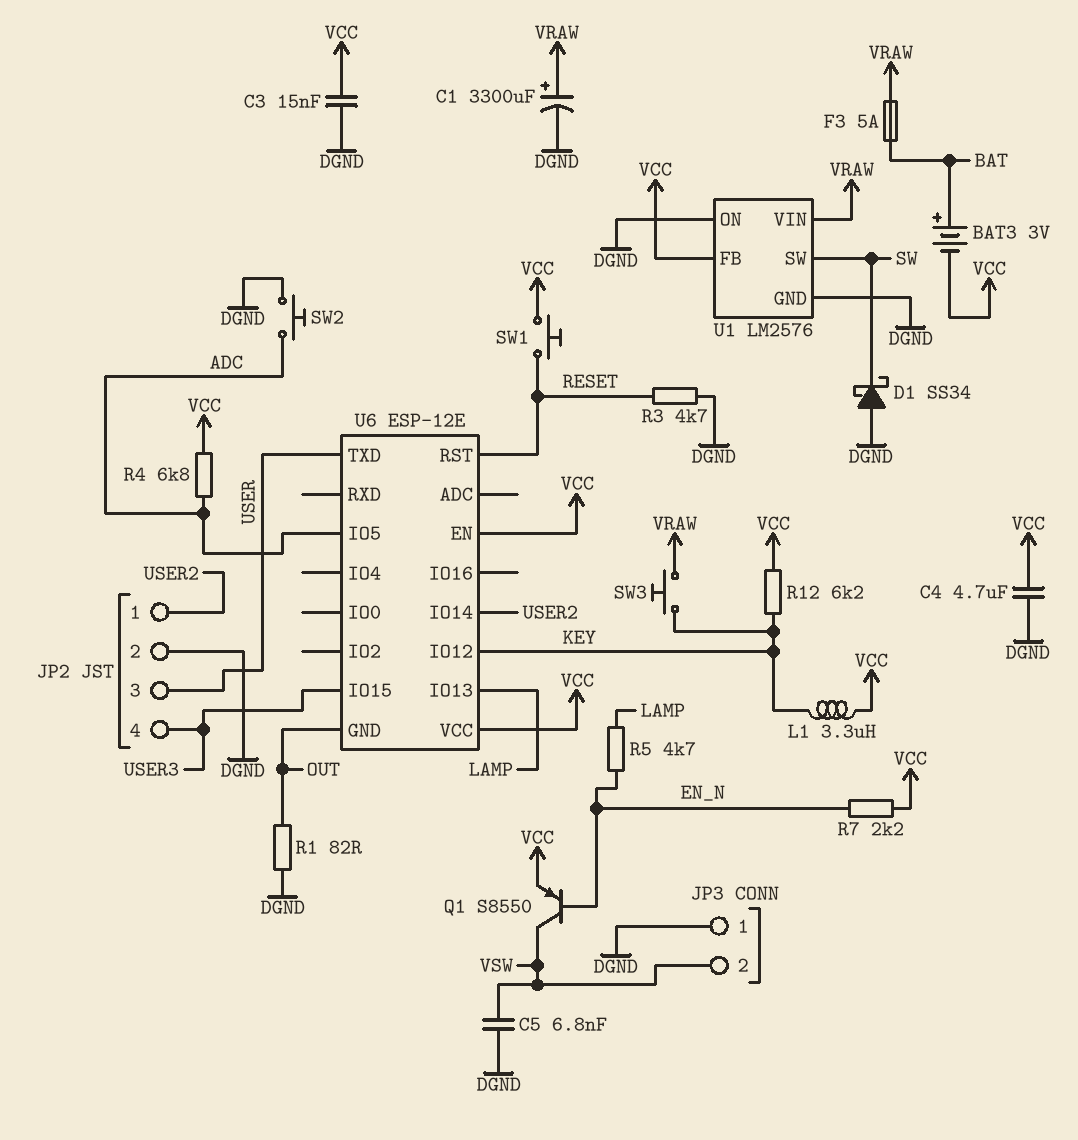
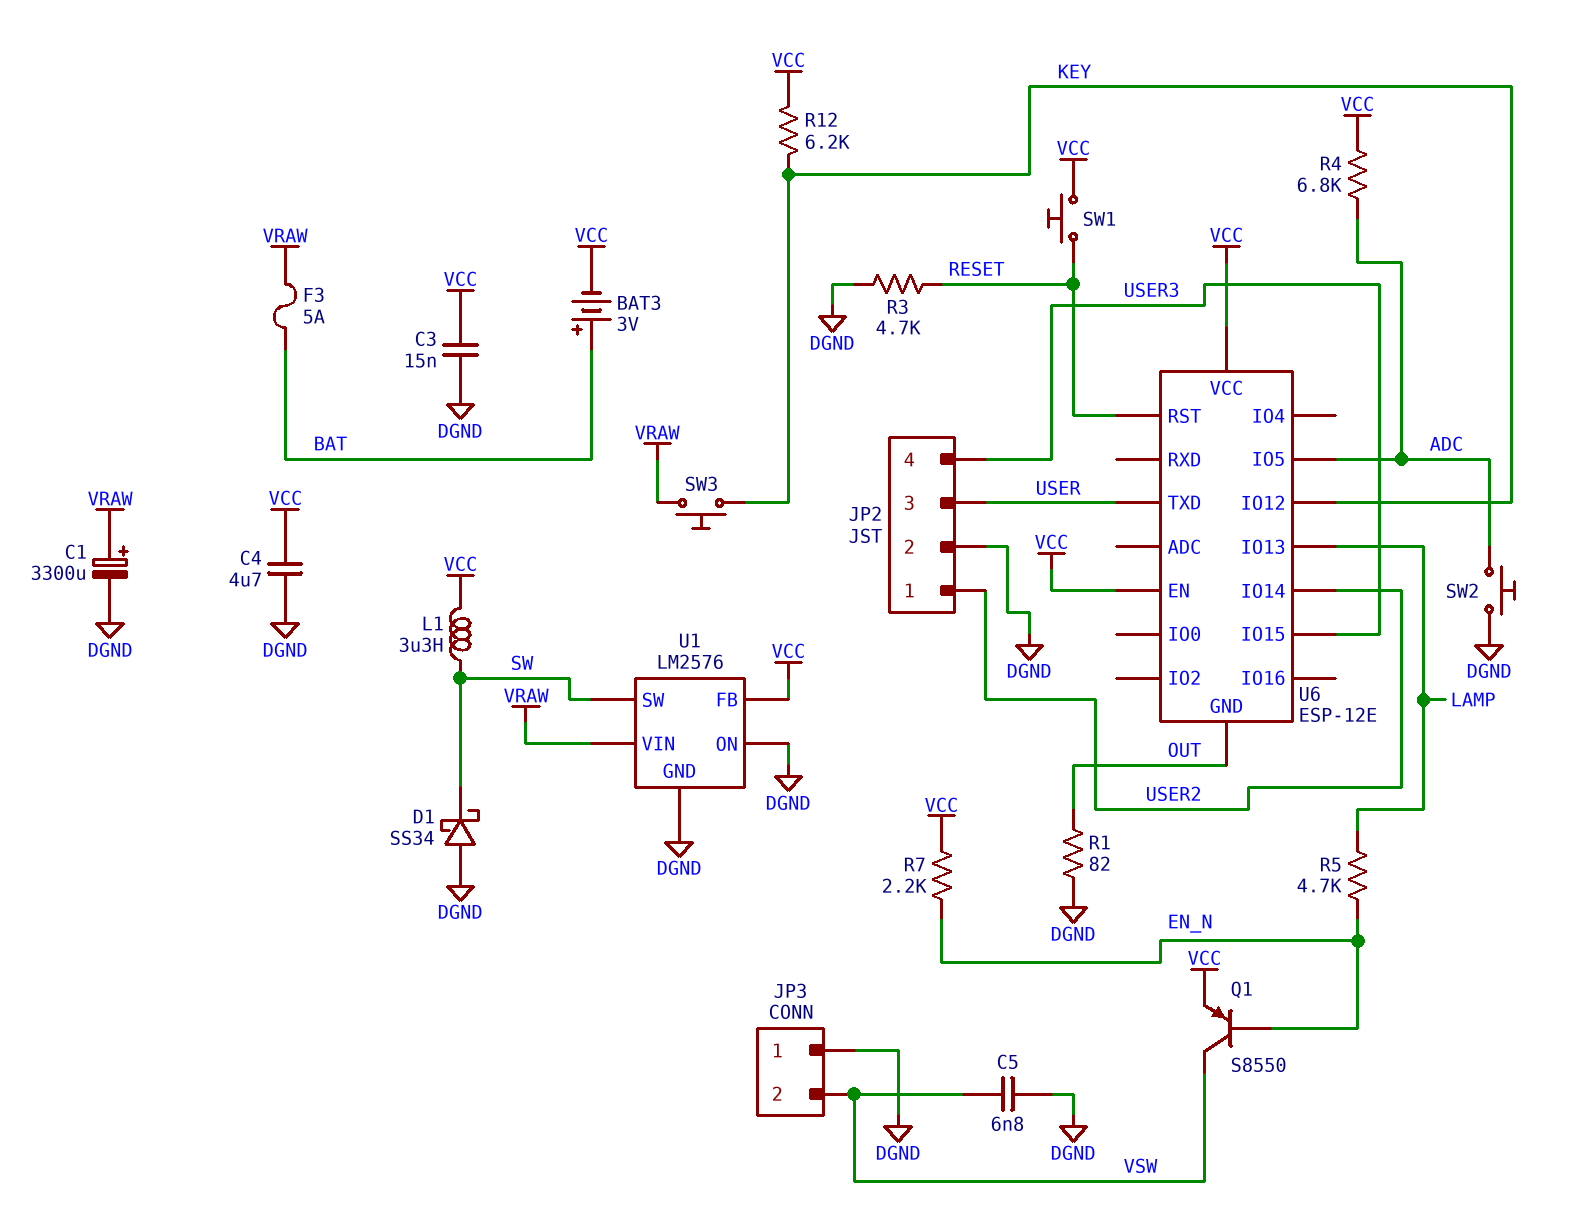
L1: 3.3uH (KEY, VCC) -> 3.3uH (SW, VCC)

